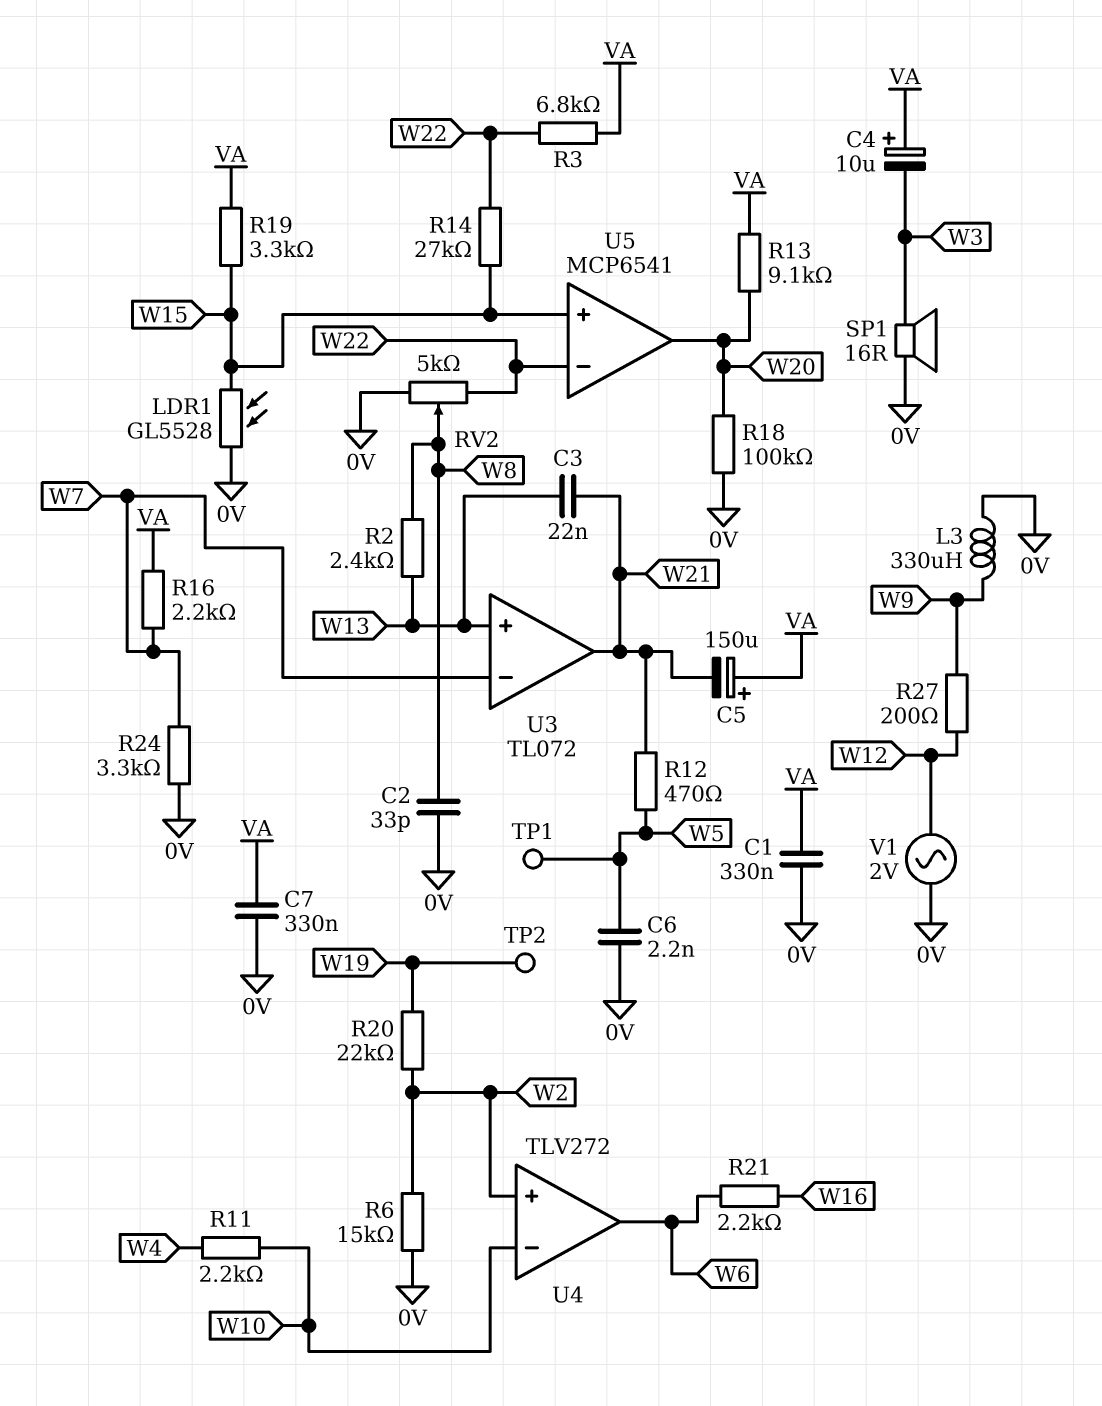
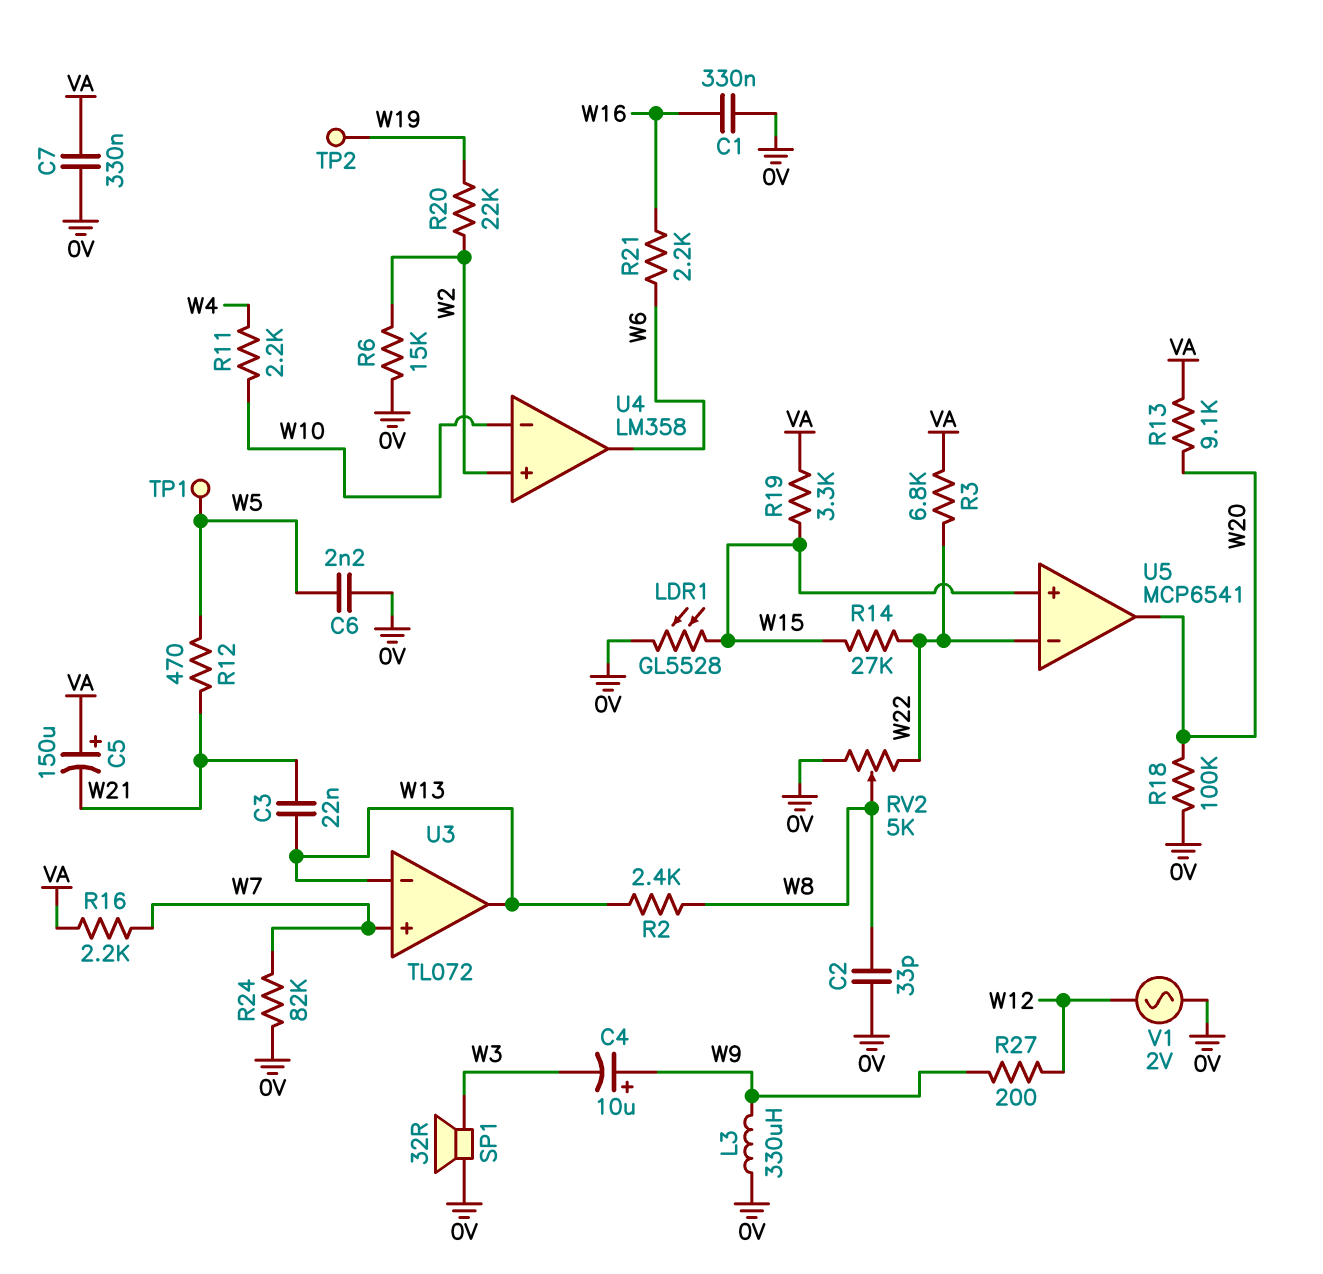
C1: 330nF (0V, VA) -> 330nF (0V, W16)
C4: 10uF (plus VA, minus W3) -> 10uF (plus W9, minus W3)
R24: 3.3k (0V, W7) -> 82k (0V, W7)
SP1: speaker 16R (0V, W3) -> speaker 32R (0V, W3)
U3 pin in+: W13 -> W7
U3 pin in-: W7 -> W13
U3 pin out: W21 -> W13
U4: TLV272 -> LM358

